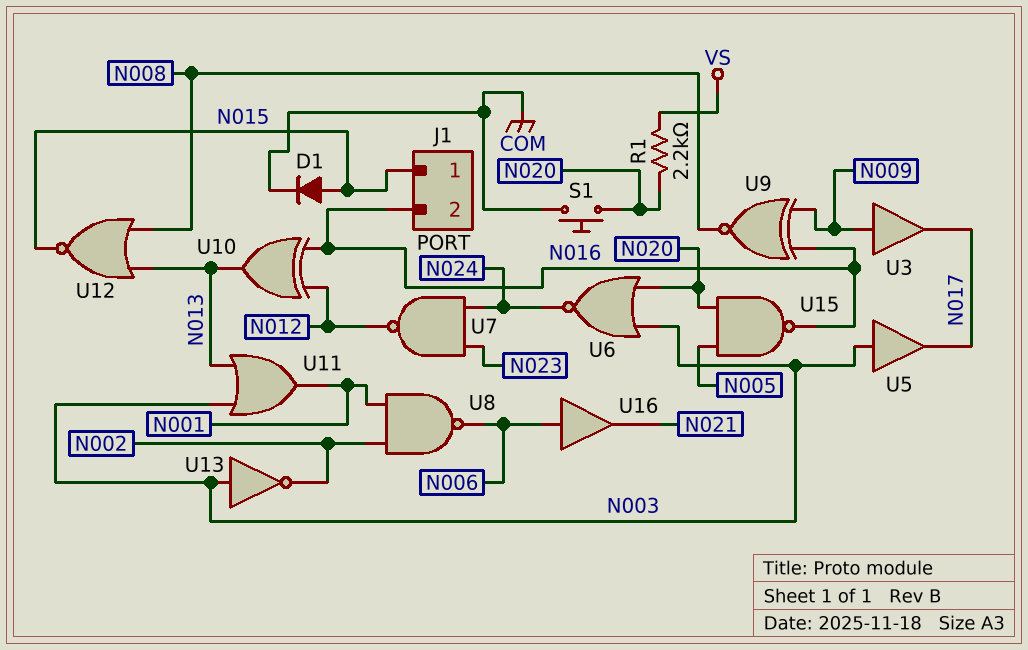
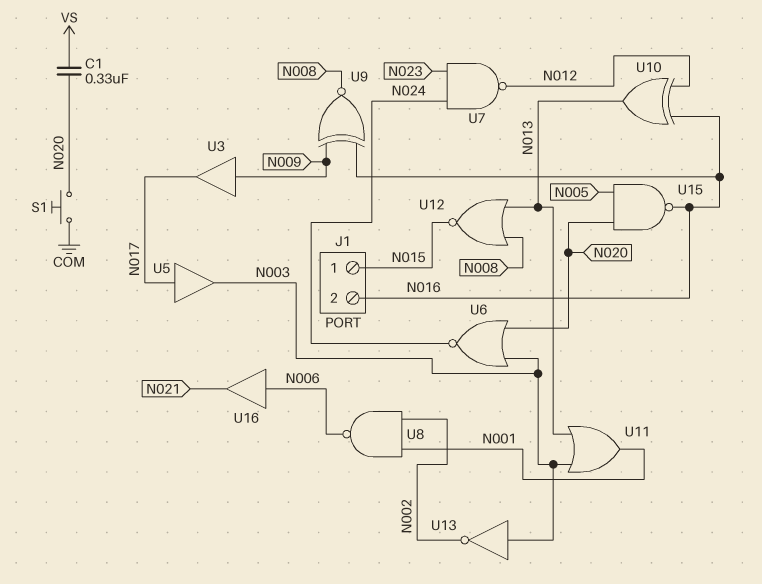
C1: none -> 330nF (N020, VS)
D1: diode (A N015, K COM) -> none
R1: 2.2k (N020, VS) -> none
U5: buffer (in N003, out N017) -> buffer (in N017, out N003)

